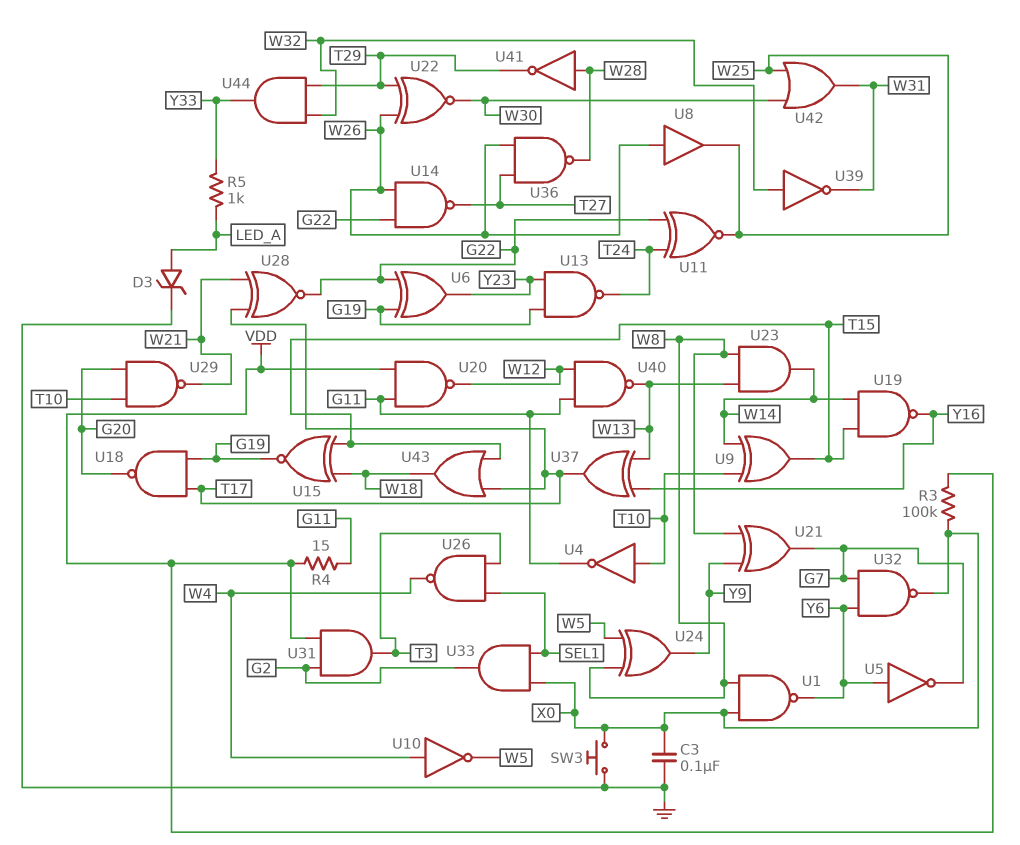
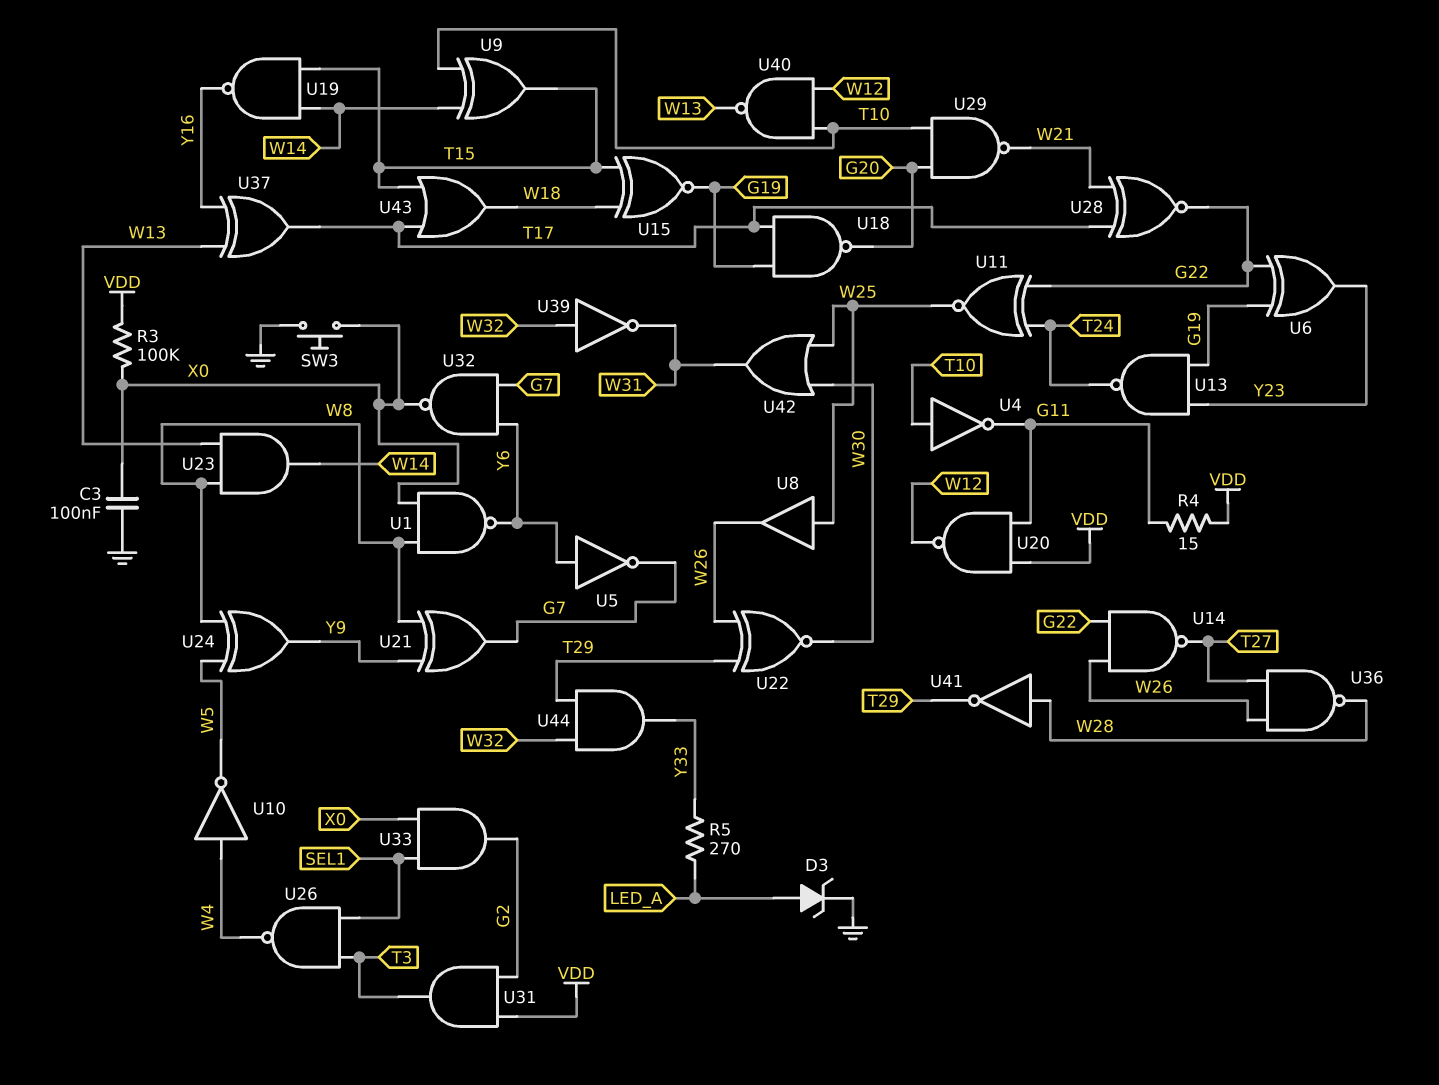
R5: 1k (LED_A, Y33) -> 270 (LED_A, Y33)
U8: buffer (in W26, out W25) -> buffer (in W25, out W26)
U40: NAND (in G11, in W12, out W13) -> NAND (in T10, in W12, out W13)

